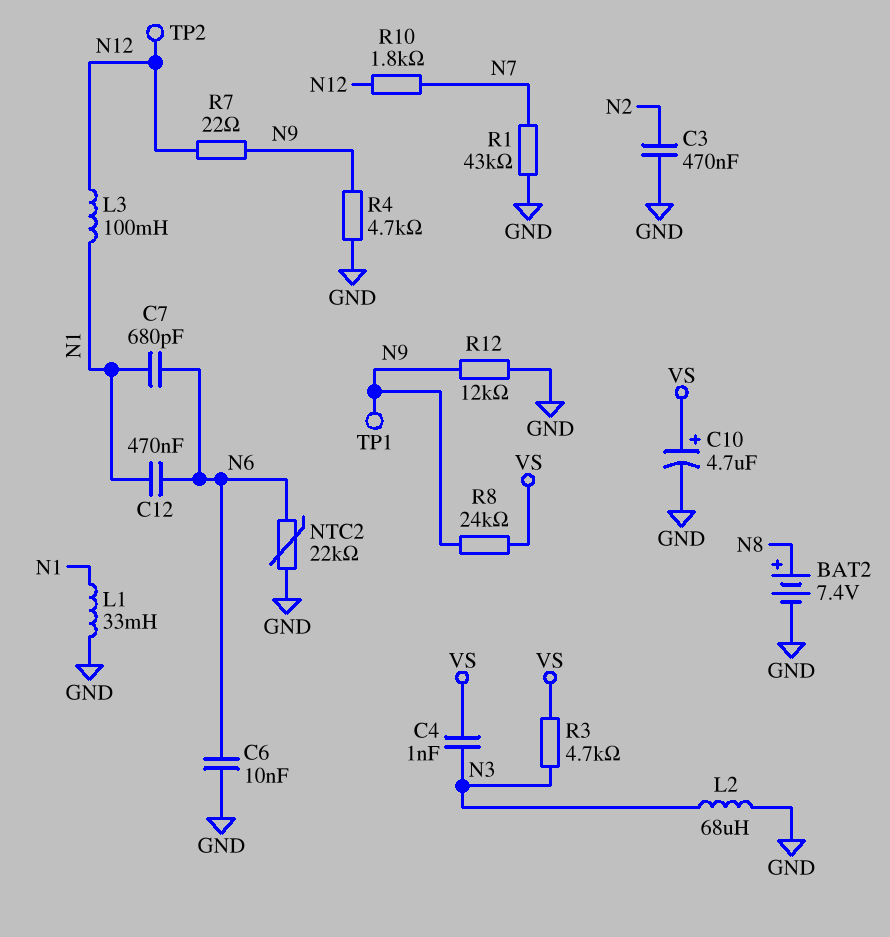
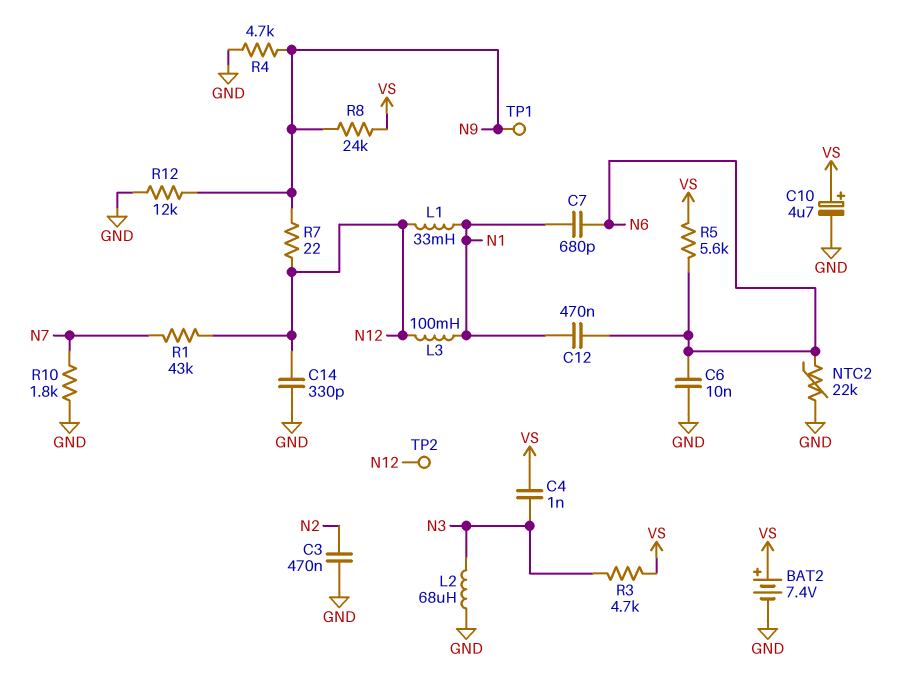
BAT2: 7.4V (plus N8, minus GND) -> 7.4V (plus VS, minus GND)
C14: none -> 330pF (GND, N12)
L1: 33mH (GND, N1) -> 33mH (N1, N12)
R1: 43k (GND, N7) -> 43k (N7, N12)
R5: none -> 5.6k (N6, VS)
R10: 1.8k (N7, N12) -> 1.8k (GND, N7)

